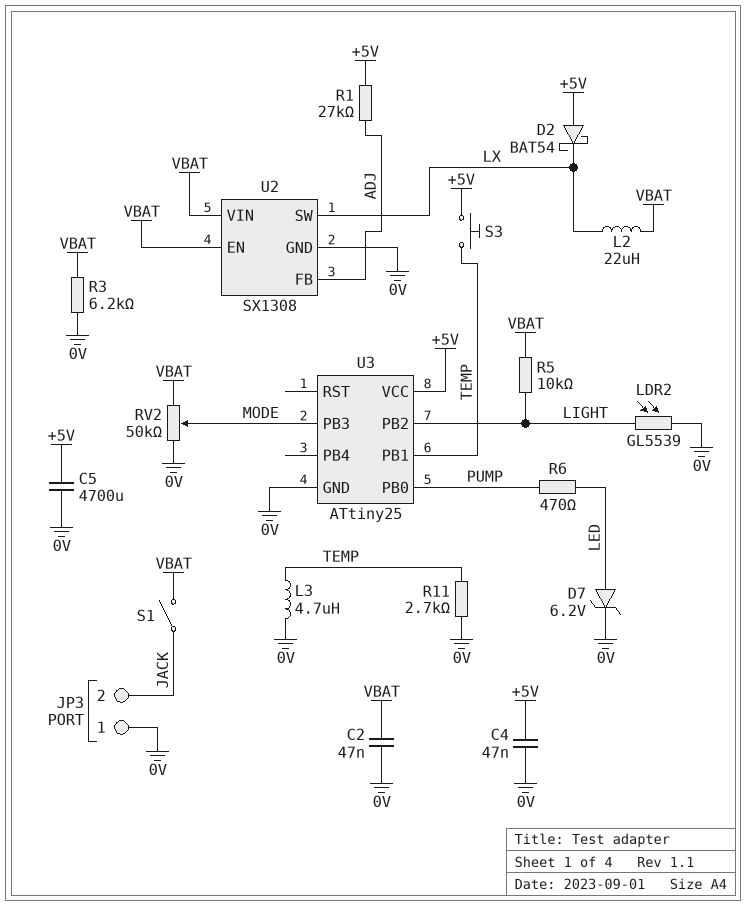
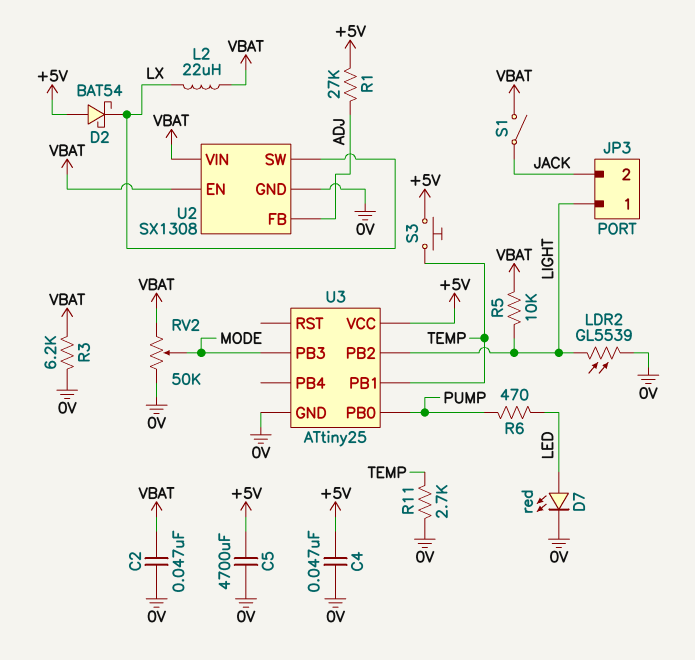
D7: zener 6.2V (A LED, K 0V) -> LED red (A LED, K 0V)
JP3 pin 1: 0V -> LIGHT
L3: 4.7uH (0V, TEMP) -> none

